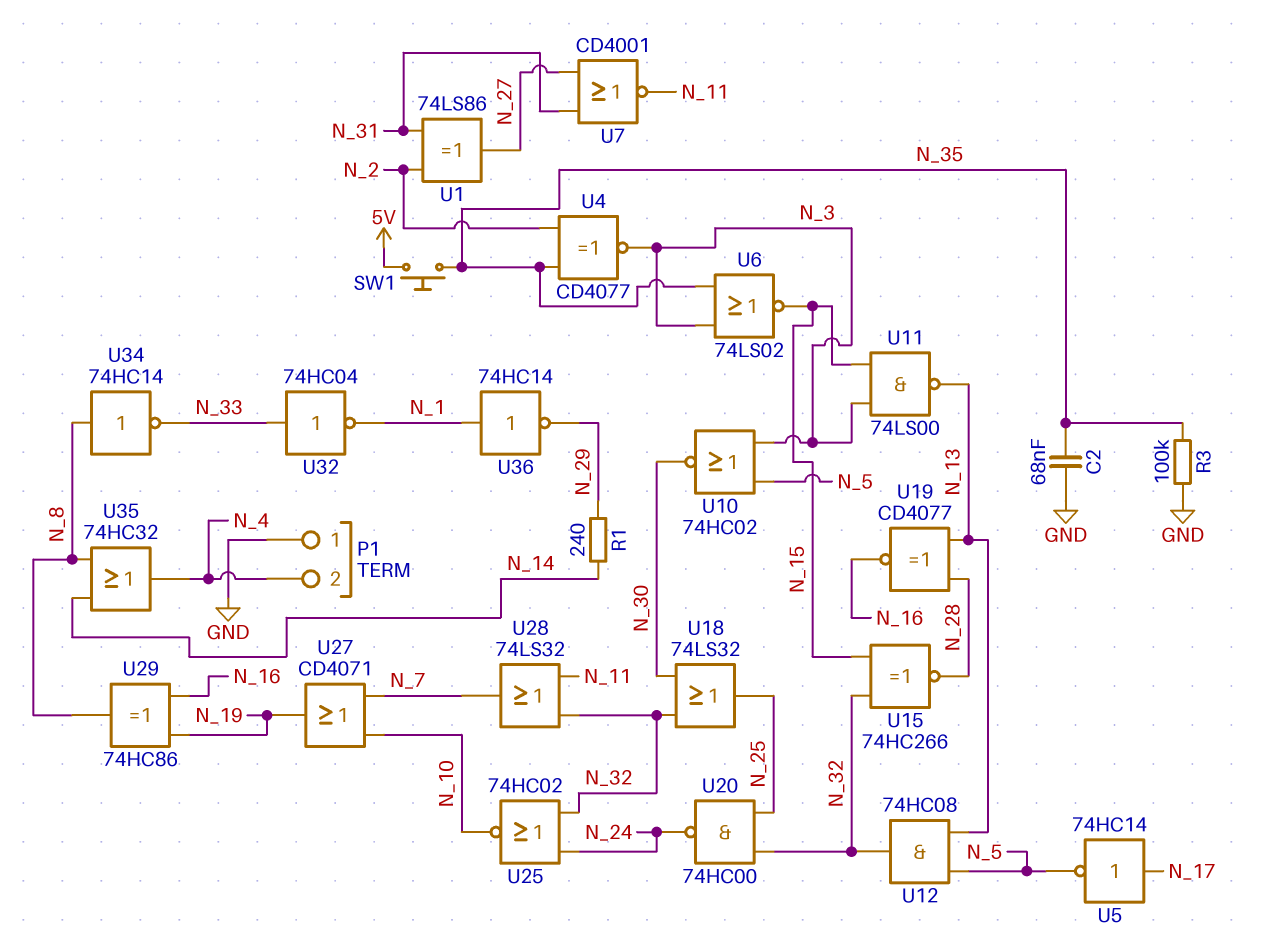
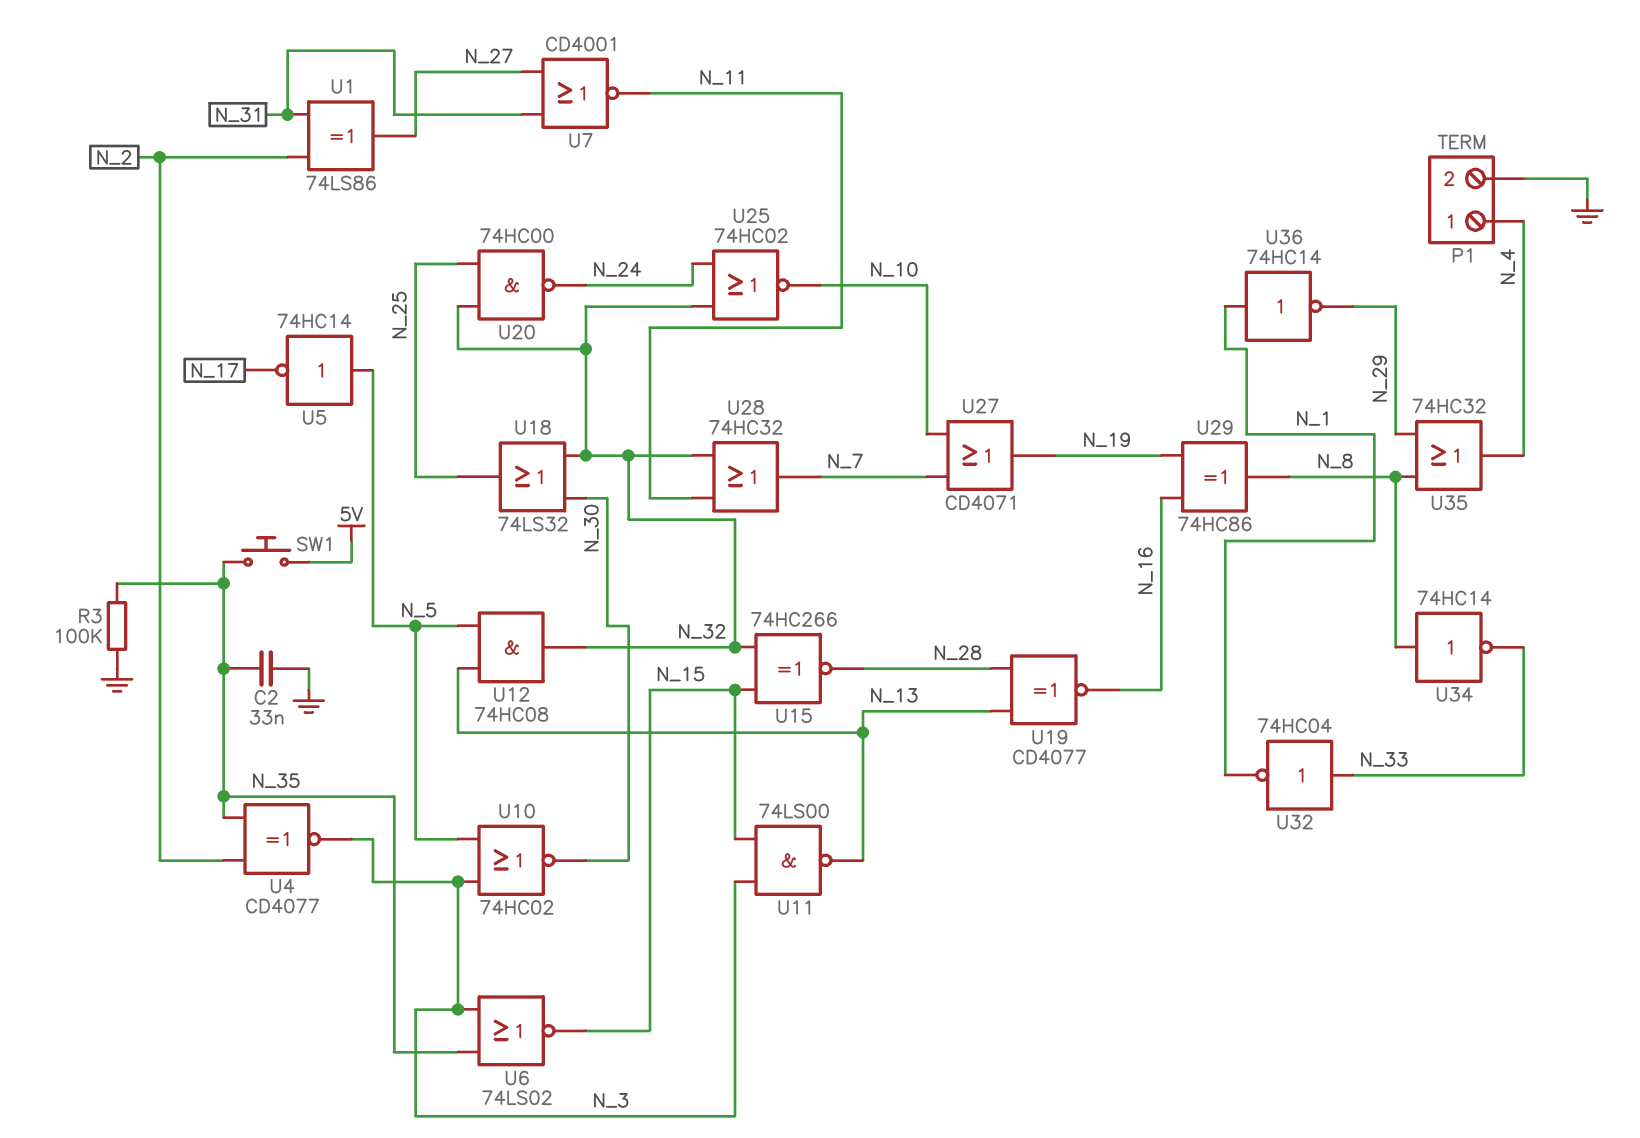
C2: 68nF (GND, N_35) -> 33nF (GND, N_35)
P1 pin 1: GND -> N_4
P1 pin 2: N_4 -> GND
R1: 240 (N_14, N_29) -> none
U5: NOT 74HC14 (in N_17, out N_5) -> NOT 74HC14 (in N_5, out N_17)
U28: OR 74LS32 (in N_11, in N_32, out N_7) -> OR 74HC32 (in N_11, in N_32, out N_7)
U35: OR 74HC32 (in N_8, in N_14, out N_4) -> OR 74HC32 (in N_8, in N_29, out N_4)

